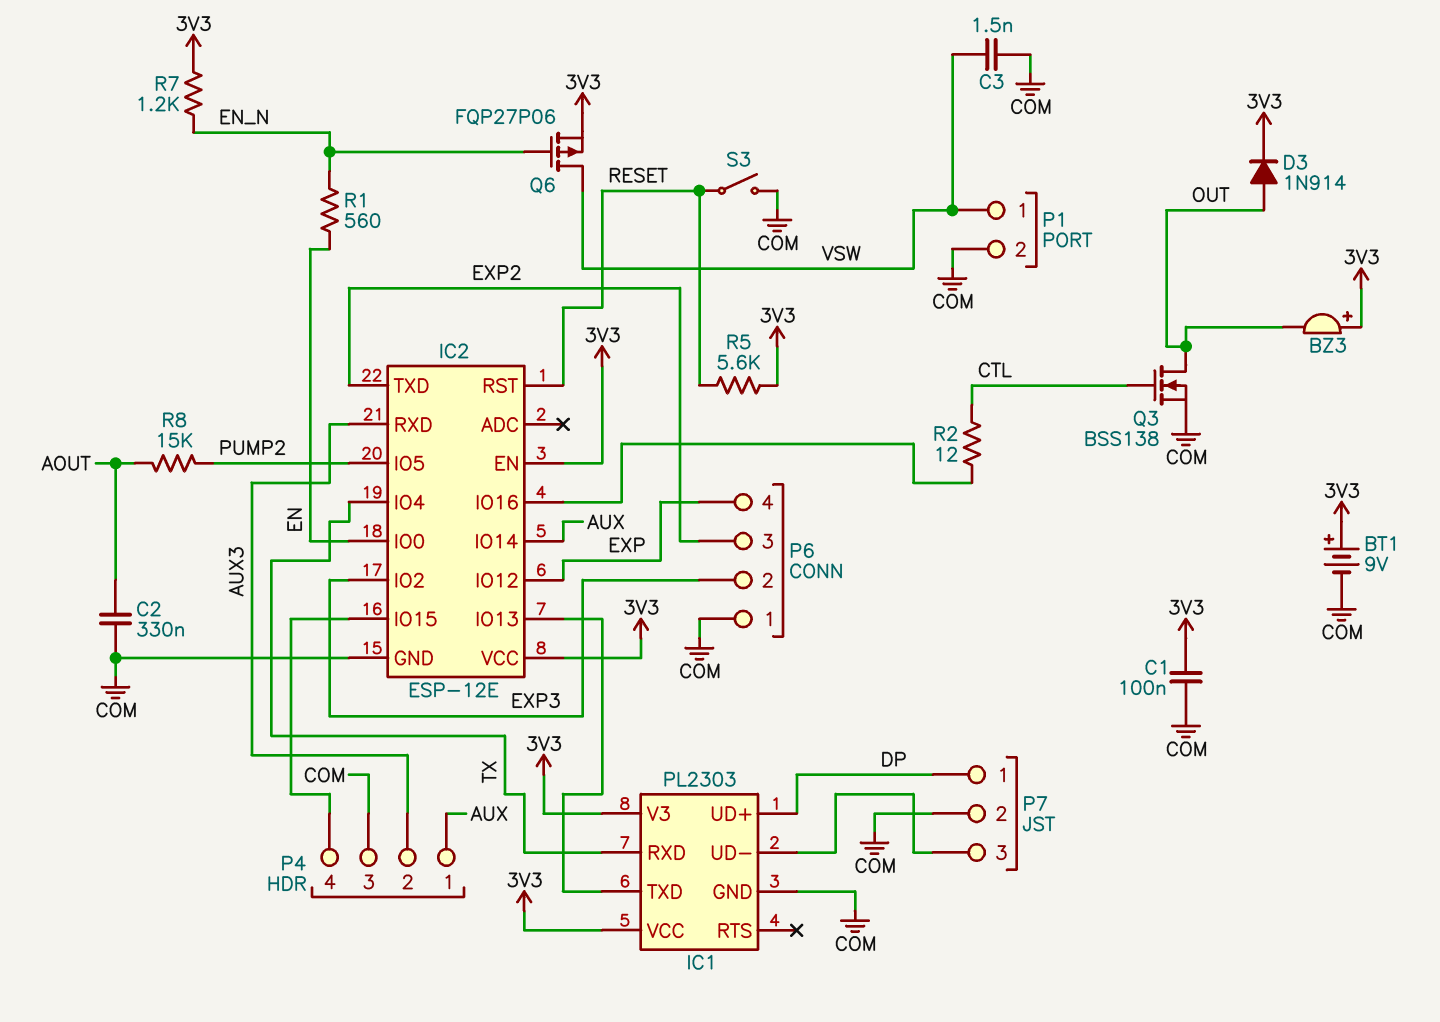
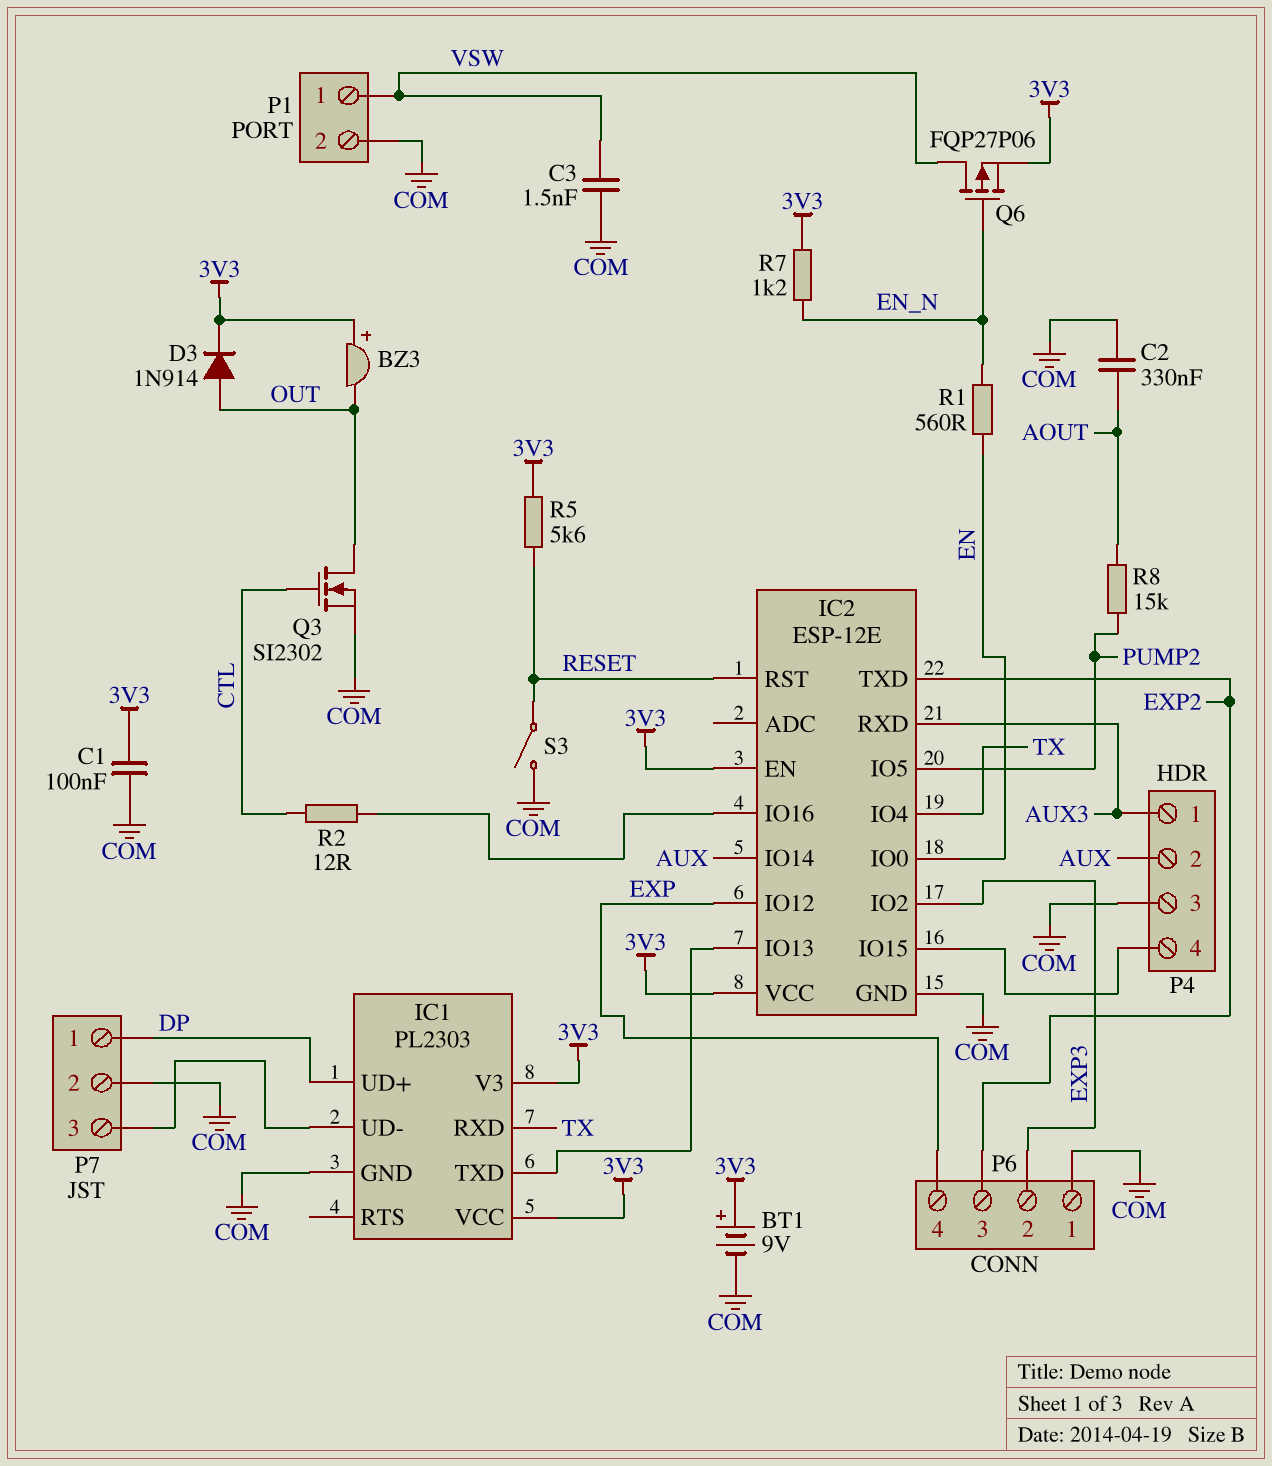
P4 pin 1: AUX -> AUX3
P4 pin 2: AUX3 -> AUX
Q3: NMOS BSS138 (G CTL, D OUT, S COM) -> NMOS SI2302 (G CTL, D OUT, S COM)

